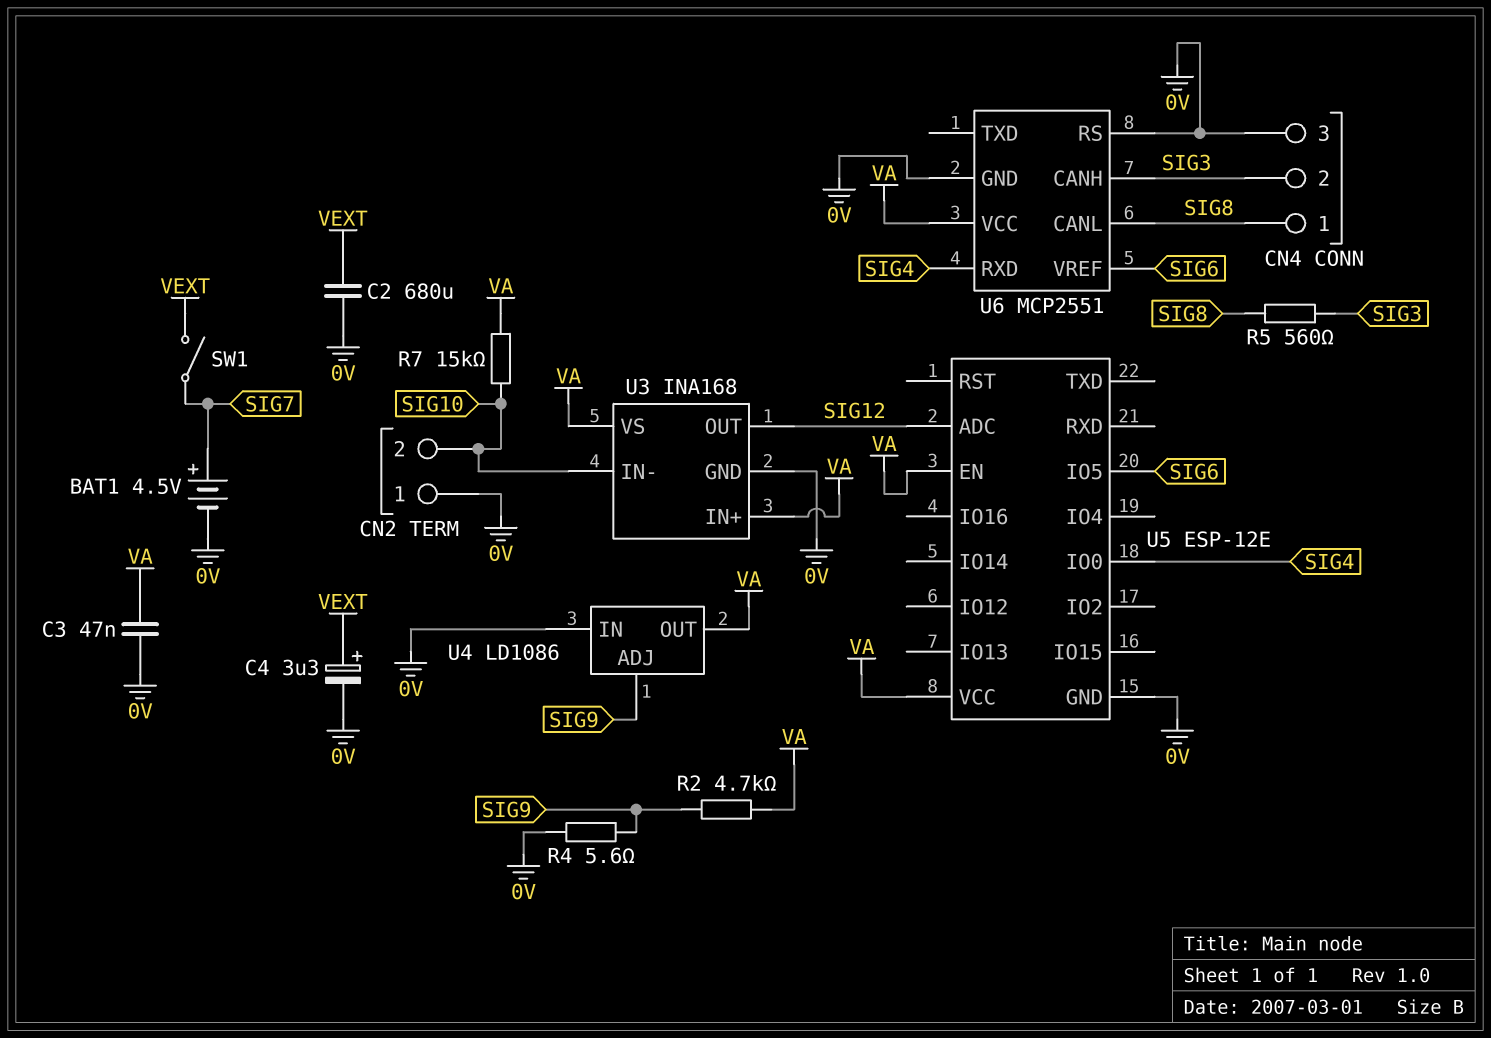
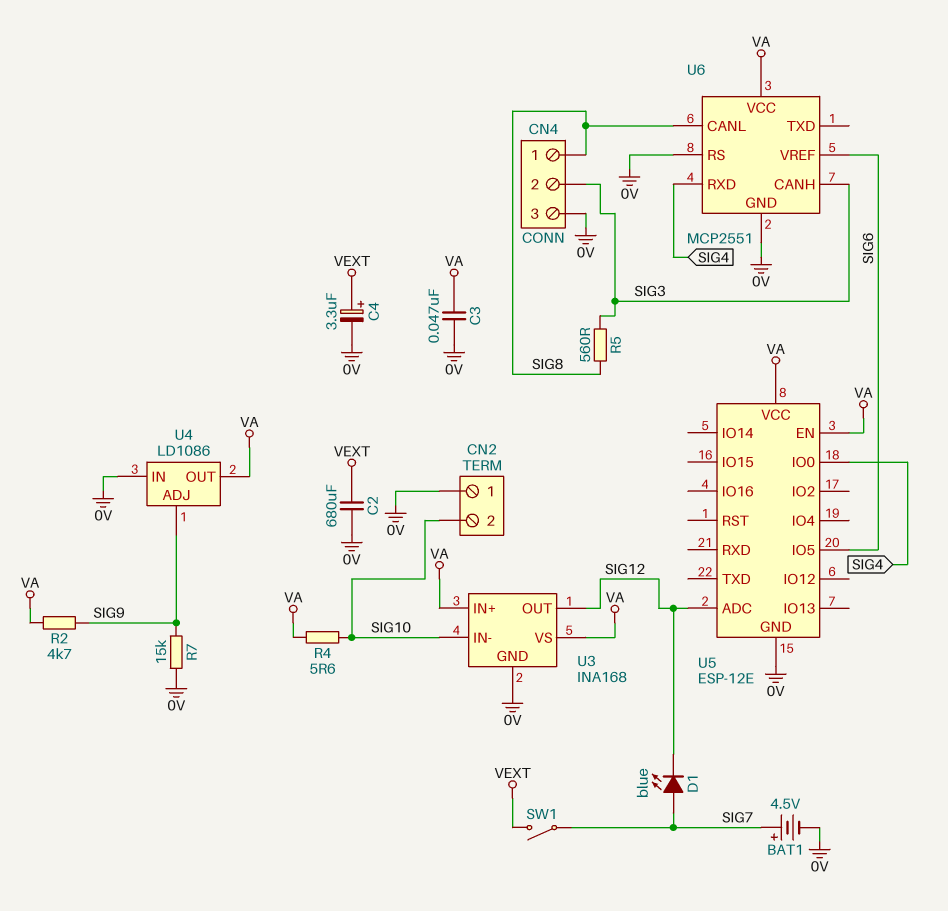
D1: none -> LED blue (A SIG7, K SIG12)
R4: 5.6 (0V, SIG9) -> 5.6 (SIG10, VA)
R7: 15k (SIG10, VA) -> 15k (0V, SIG9)

